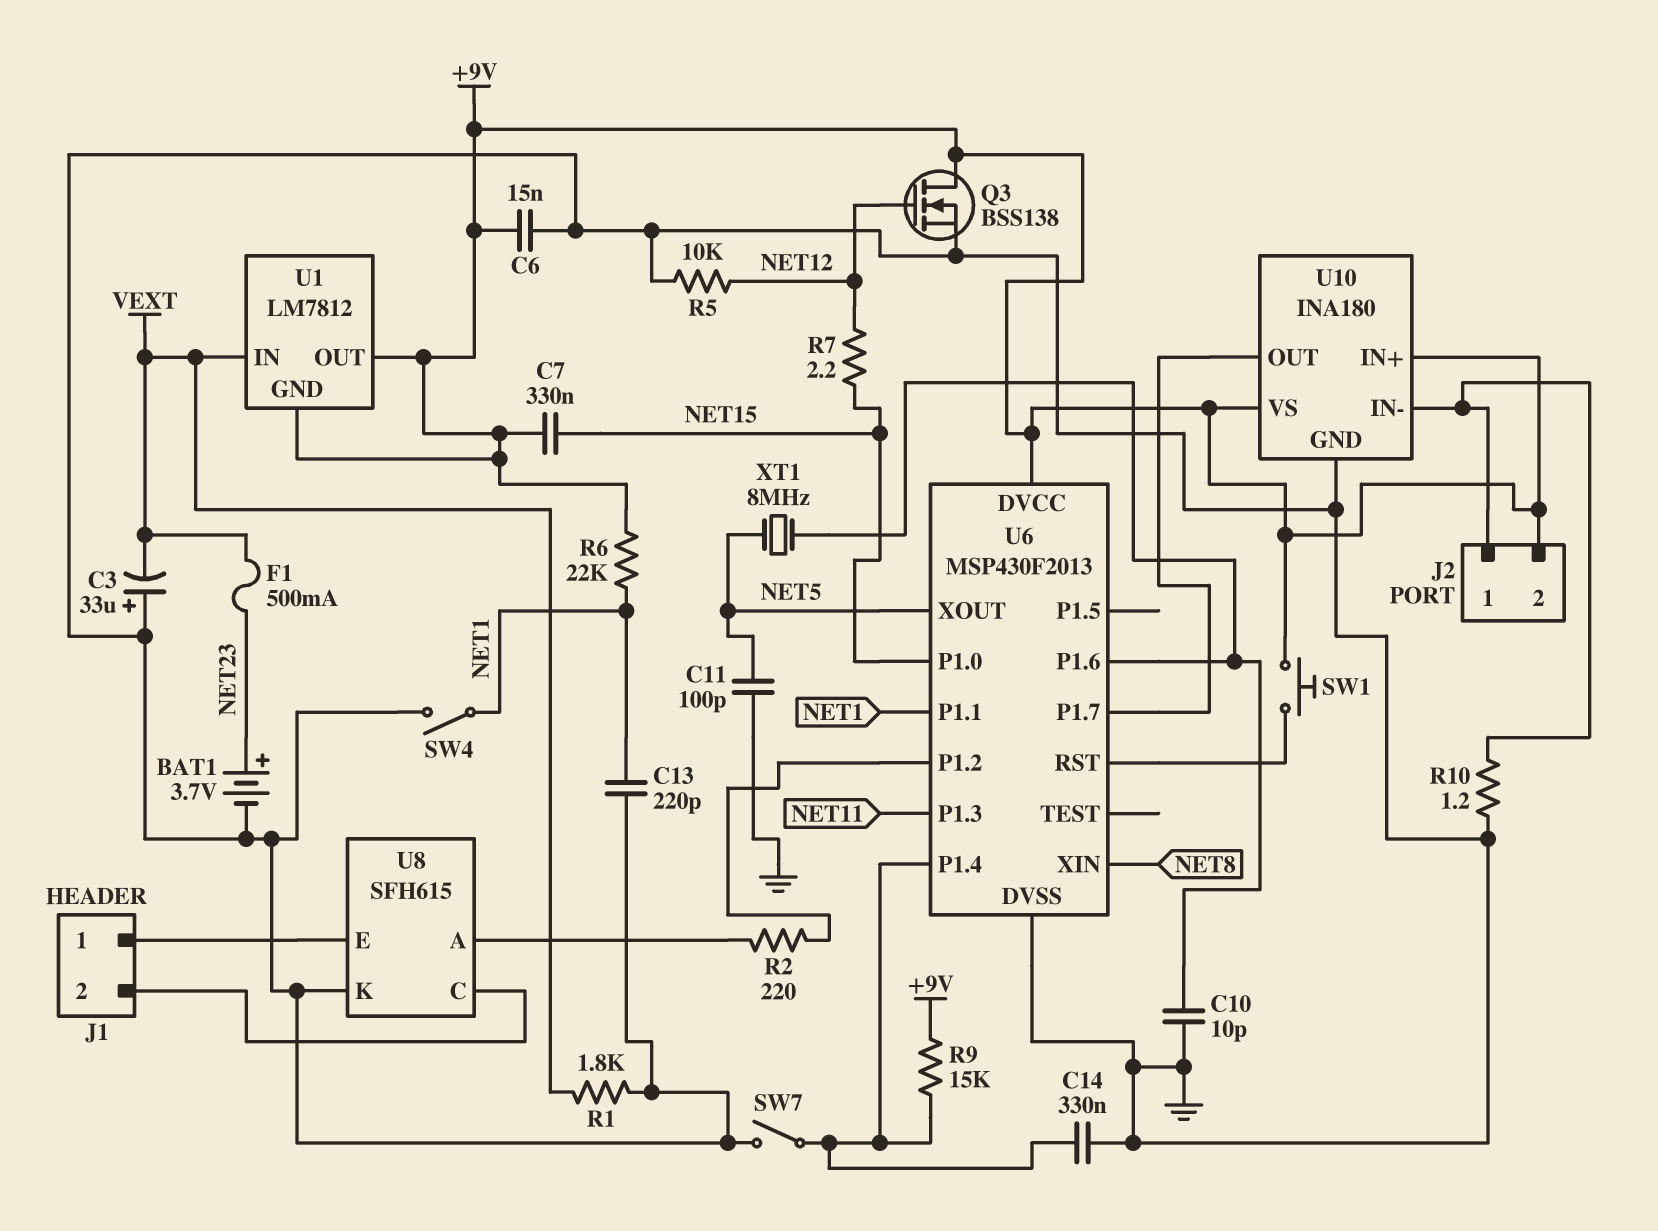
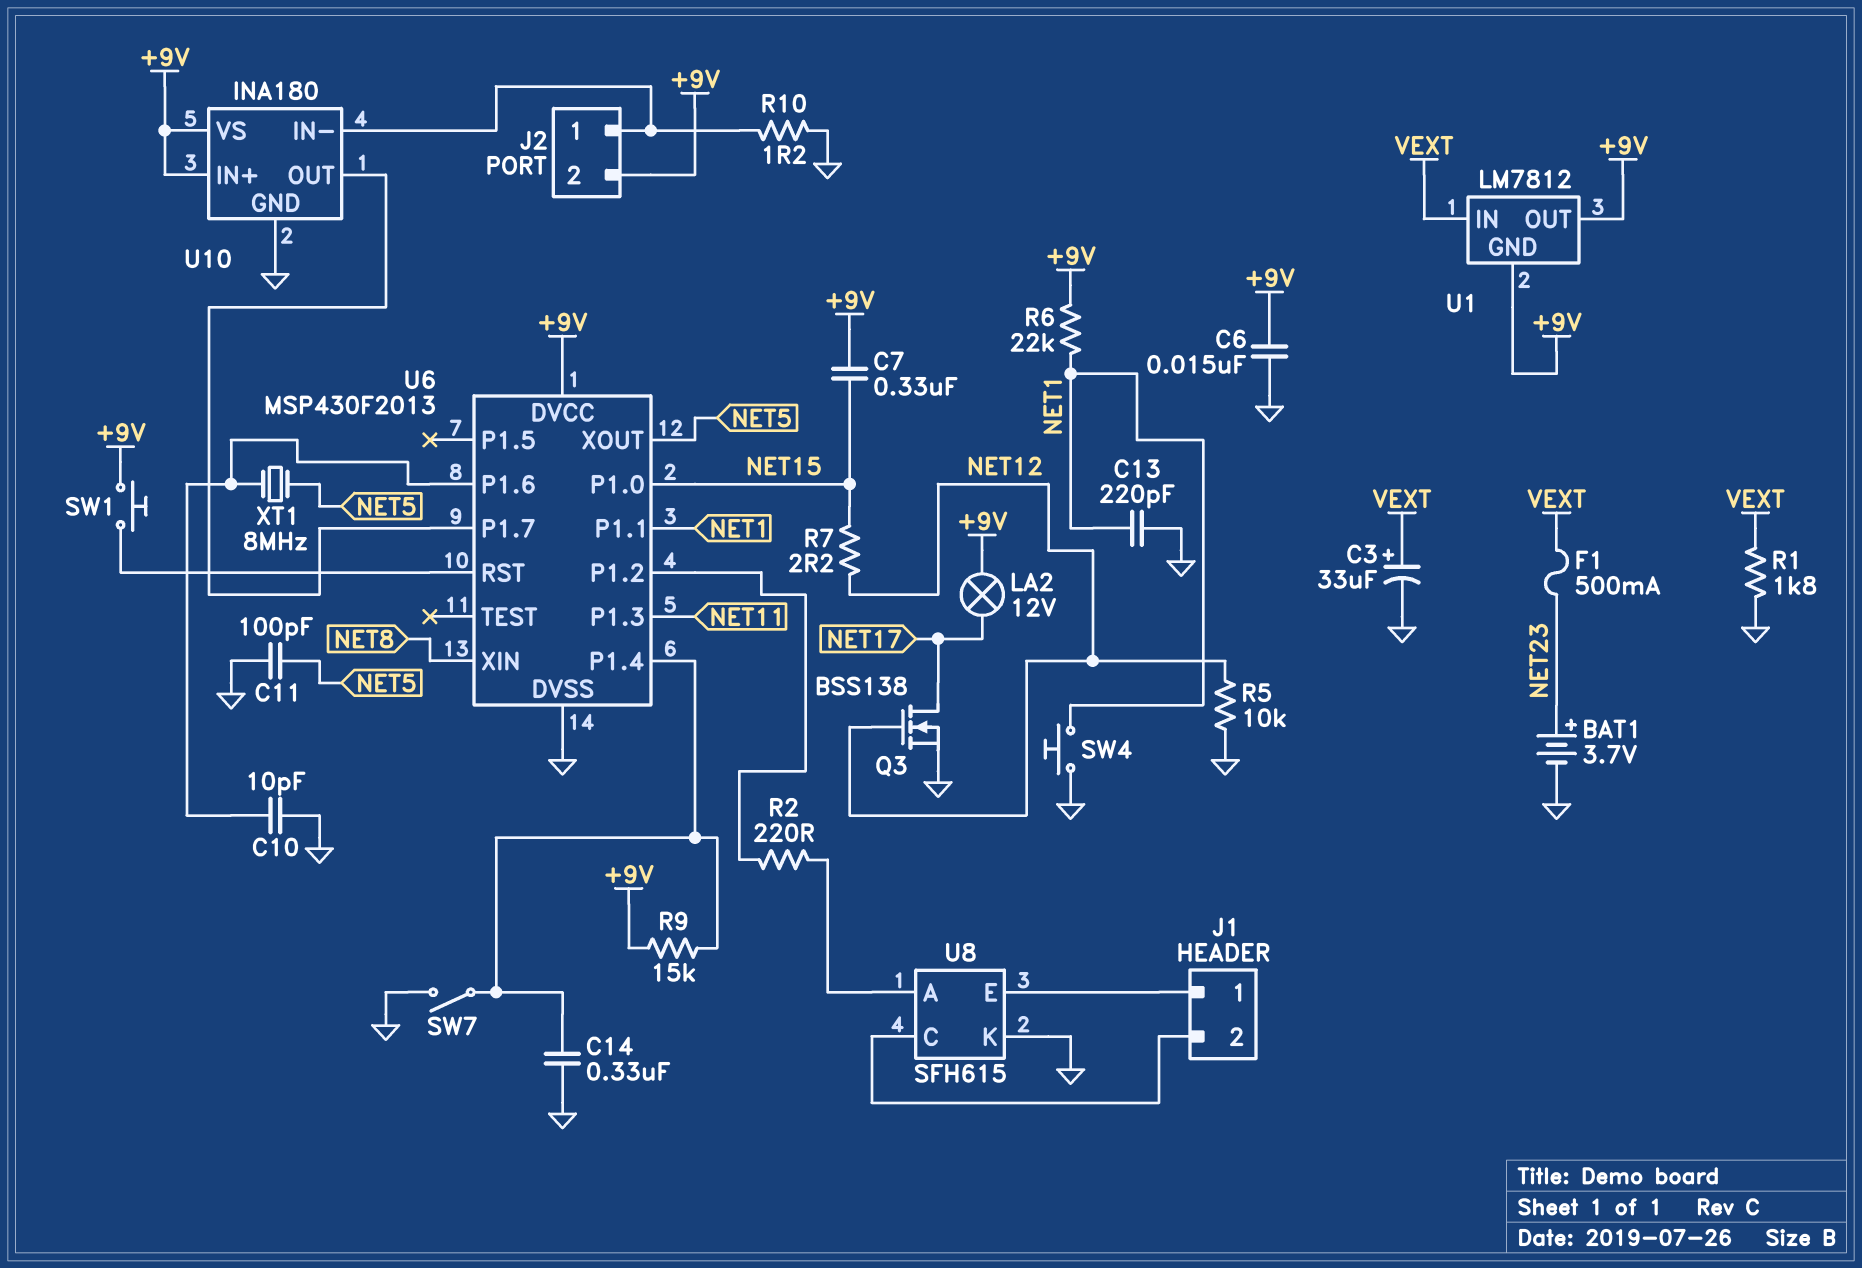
C3: 33uF (plus GND, minus VEXT) -> 33uF (plus VEXT, minus GND)
LA2: none -> lamp 12V (+9V, NET17)
Q3: NMOS BSS138 (G NET12, D +9V, S GND) -> NMOS BSS138 (G NET12, D NET17, S GND)
SW4: switch (GND, NET1) -> button (GND, NET1)

